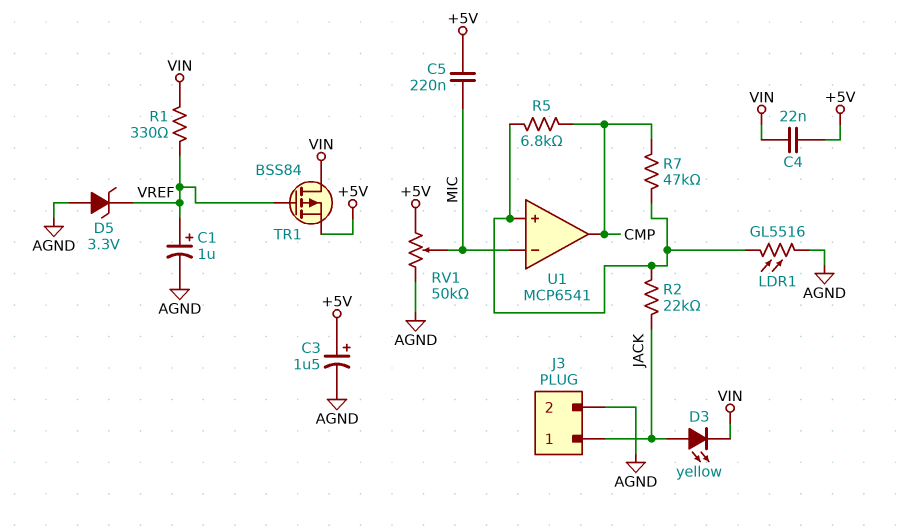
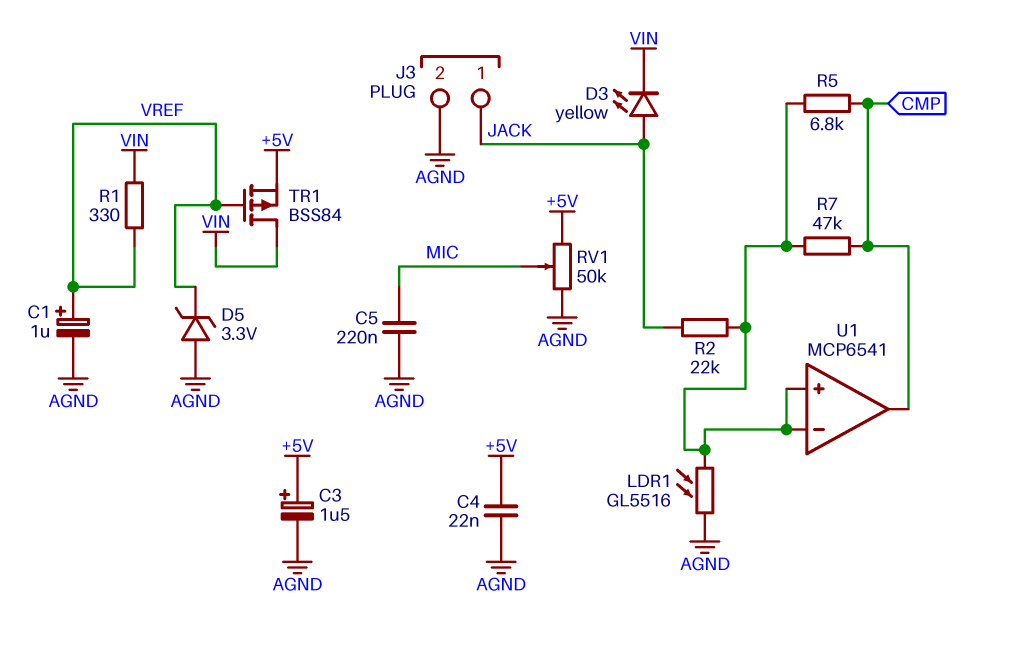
C4: 22nF (+5V, VIN) -> 22nF (+5V, AGND)
C5: 220nF (+5V, MIC) -> 220nF (AGND, MIC)
U1 pin in-: MIC -> U1/in+

